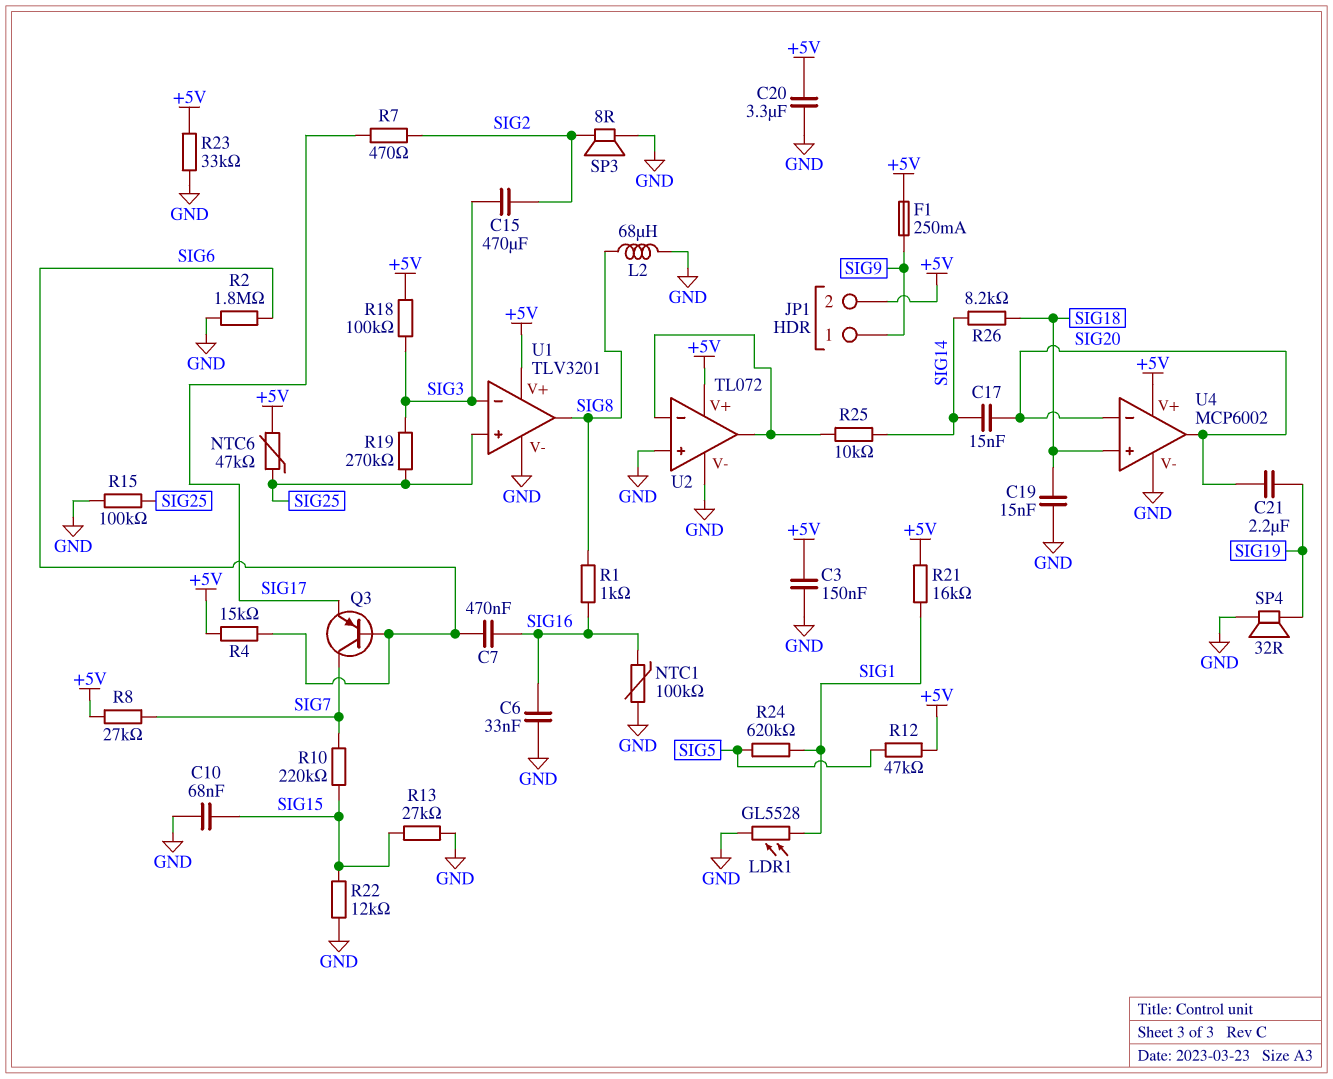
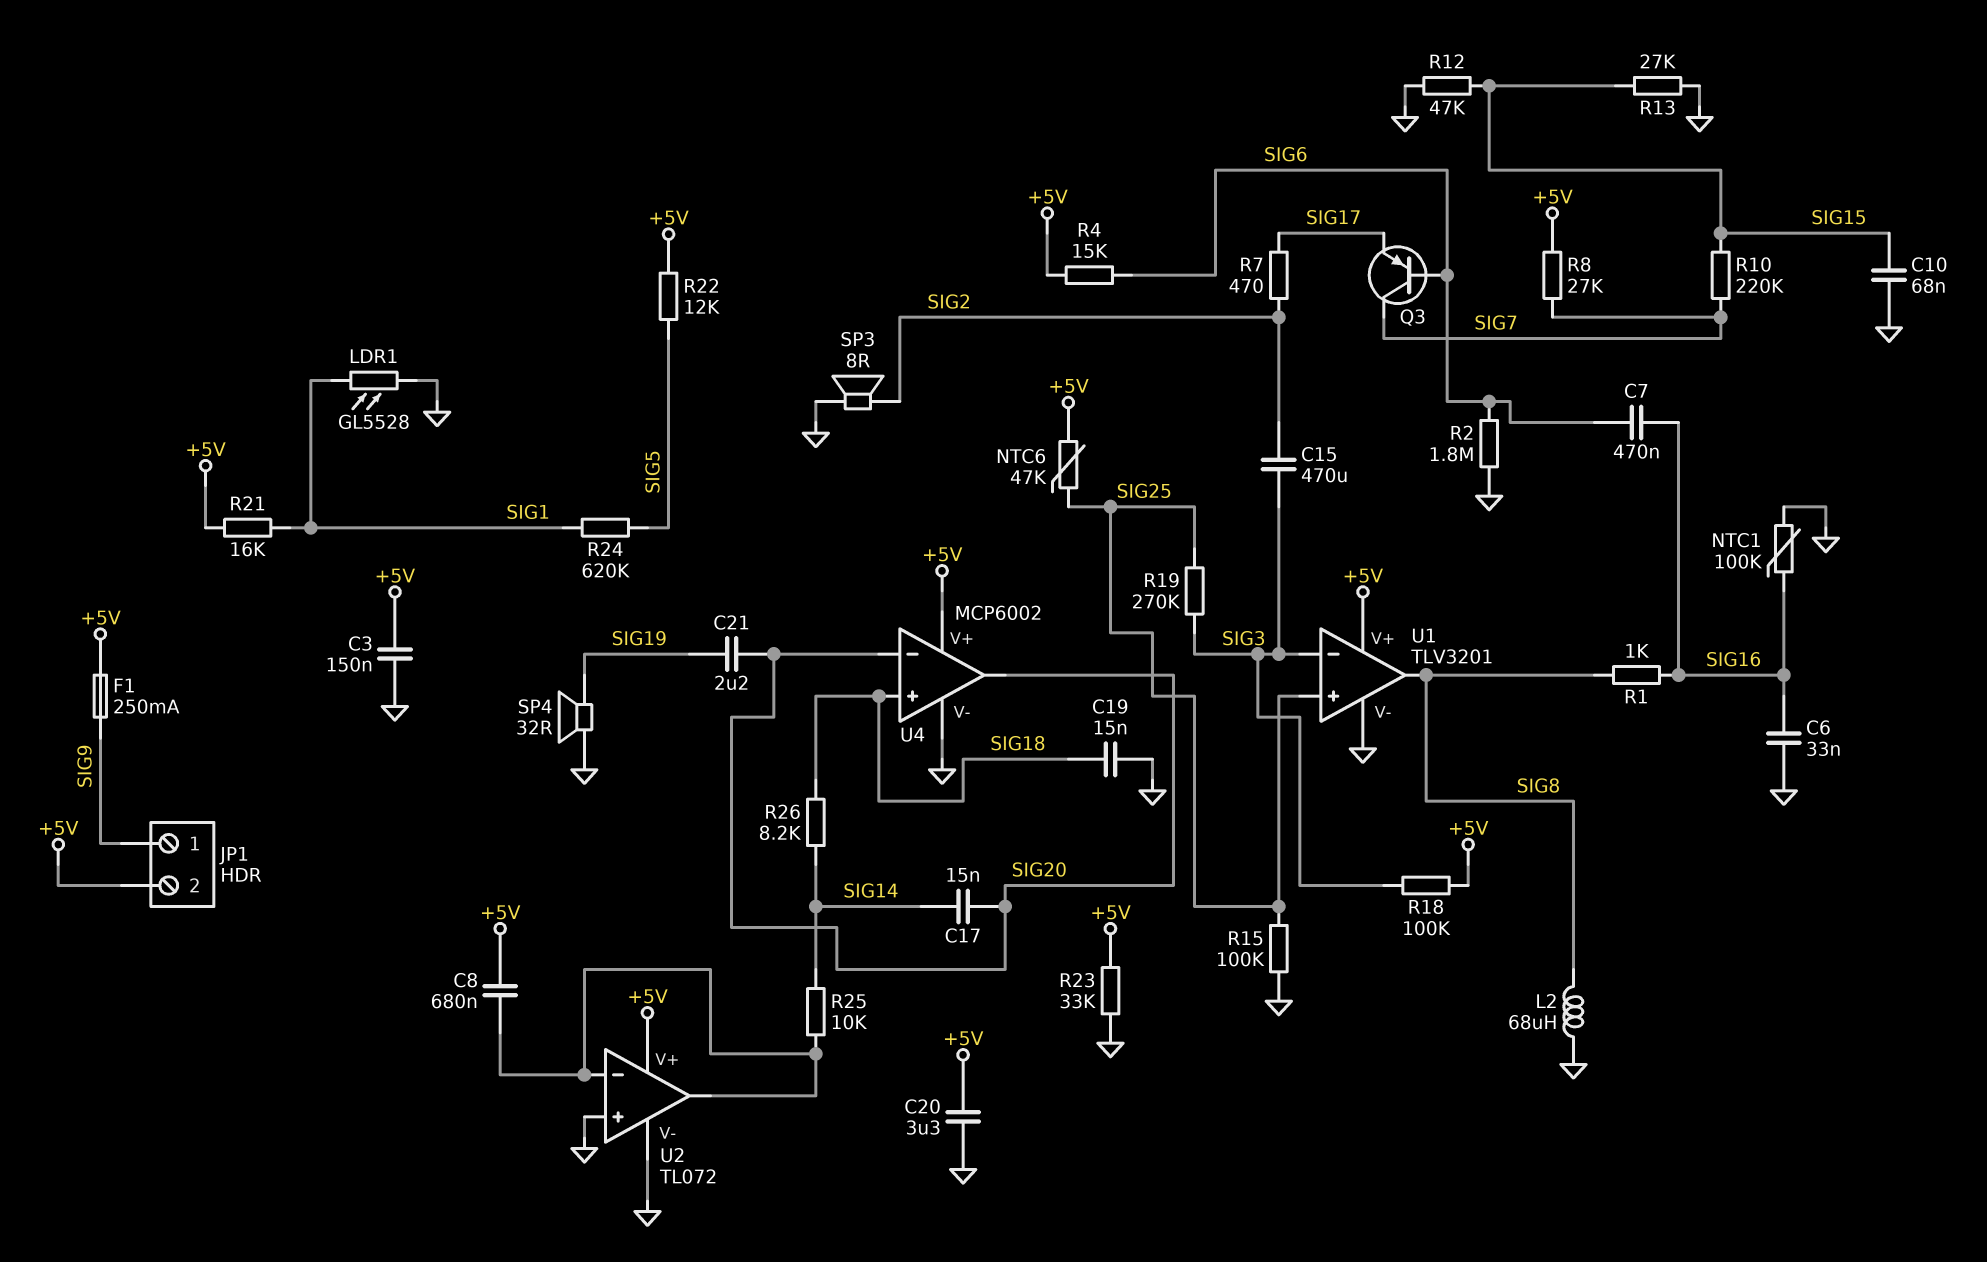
C8: none -> 680nF (+5V, U2/in-)
R12: 47k (+5V, SIG5) -> 47k (GND, SIG15)
R22: 12k (GND, SIG15) -> 12k (+5V, SIG5)

